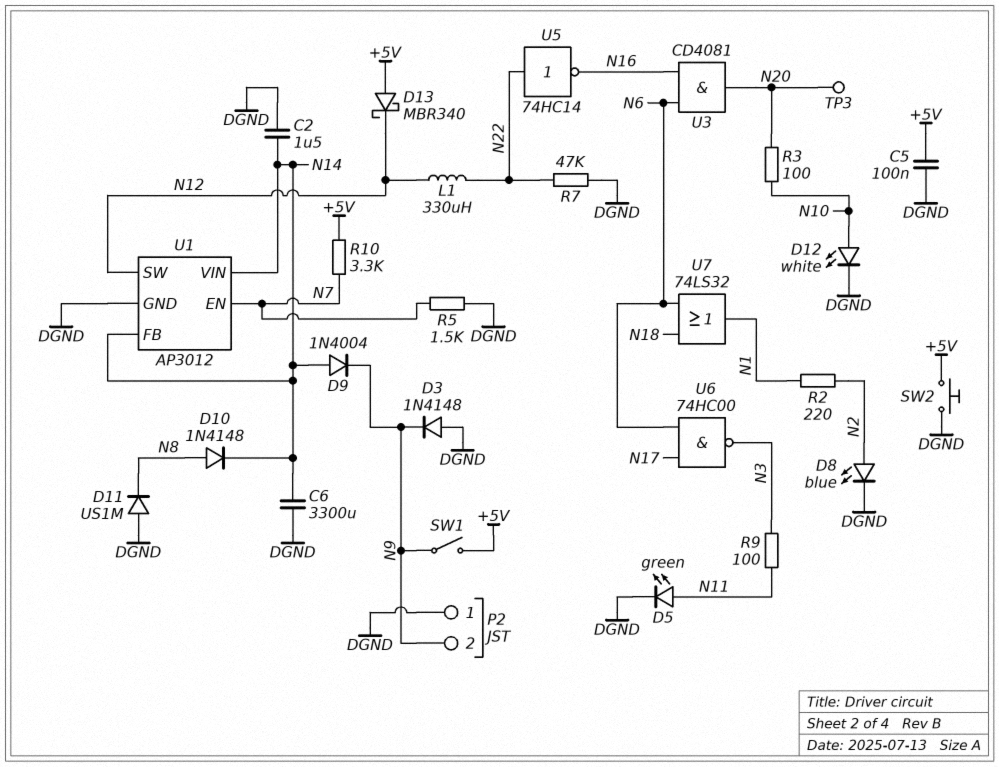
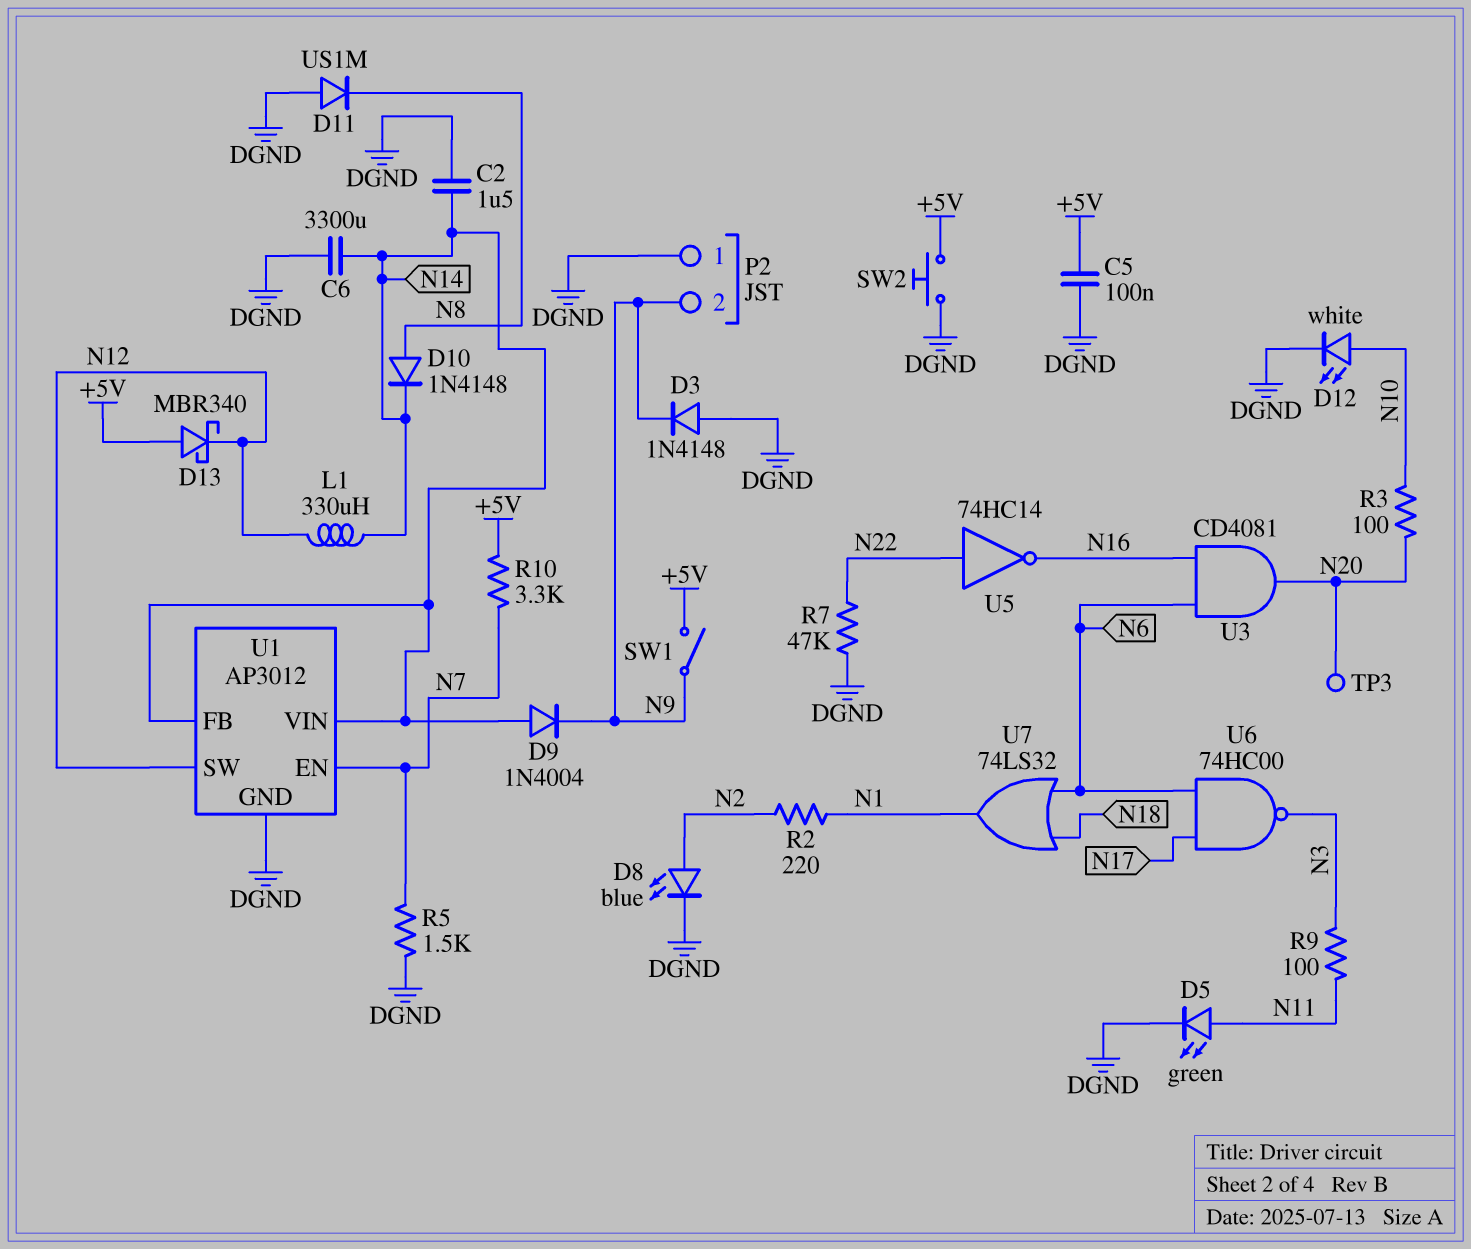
L1: 330uH (N12, N22) -> 330uH (N12, N14)

